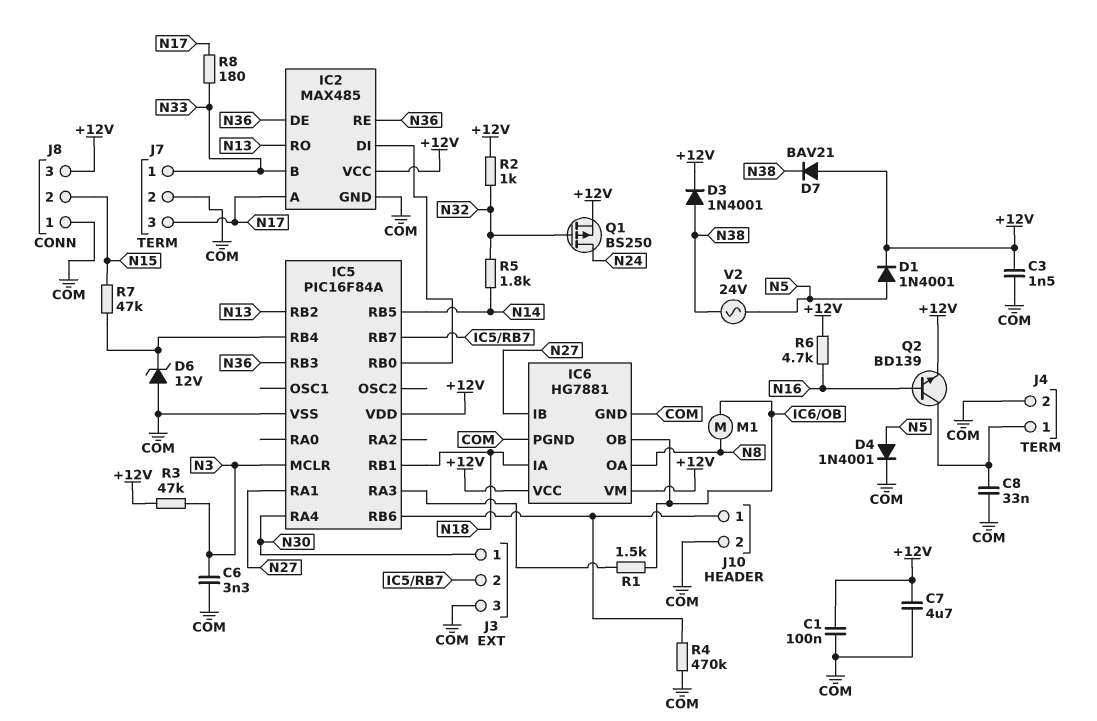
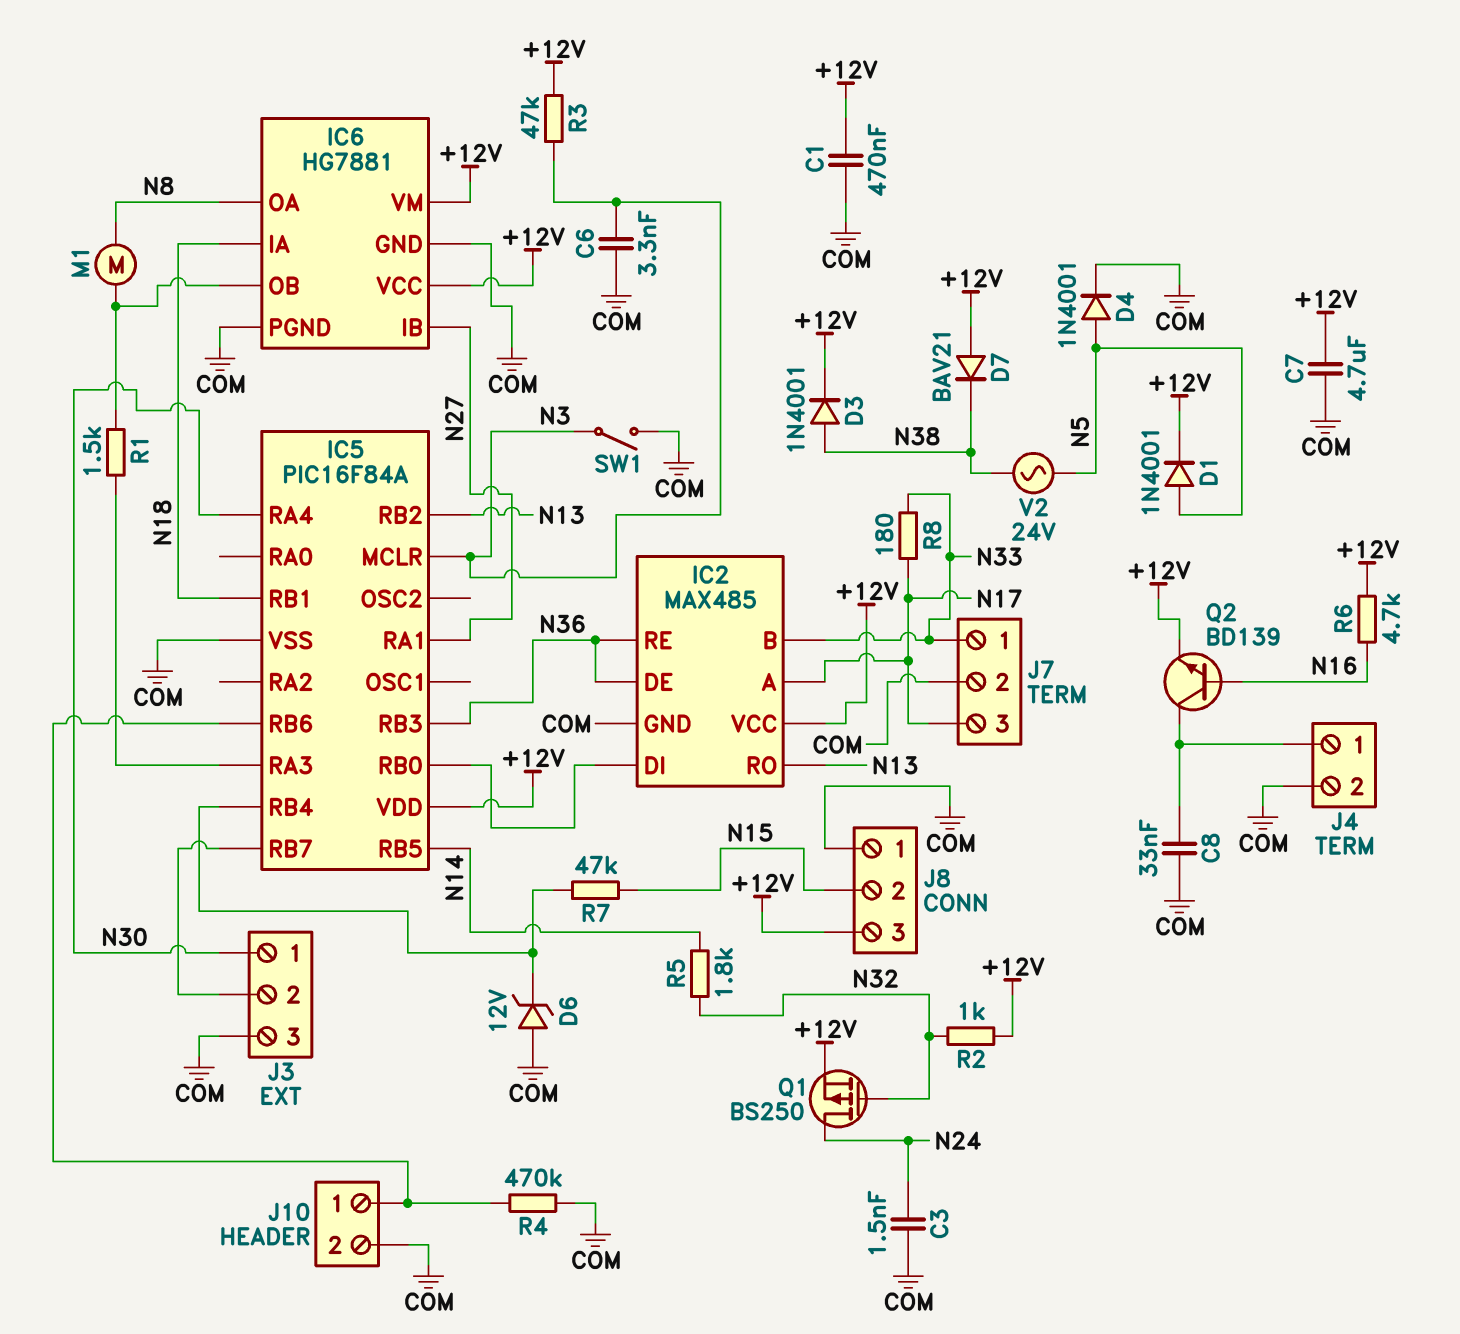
C1: 100nF (+12V, COM) -> 470nF (+12V, COM)
C3: 1.5nF (+12V, COM) -> 1.5nF (COM, N24)
SW1: none -> switch (COM, N3)

